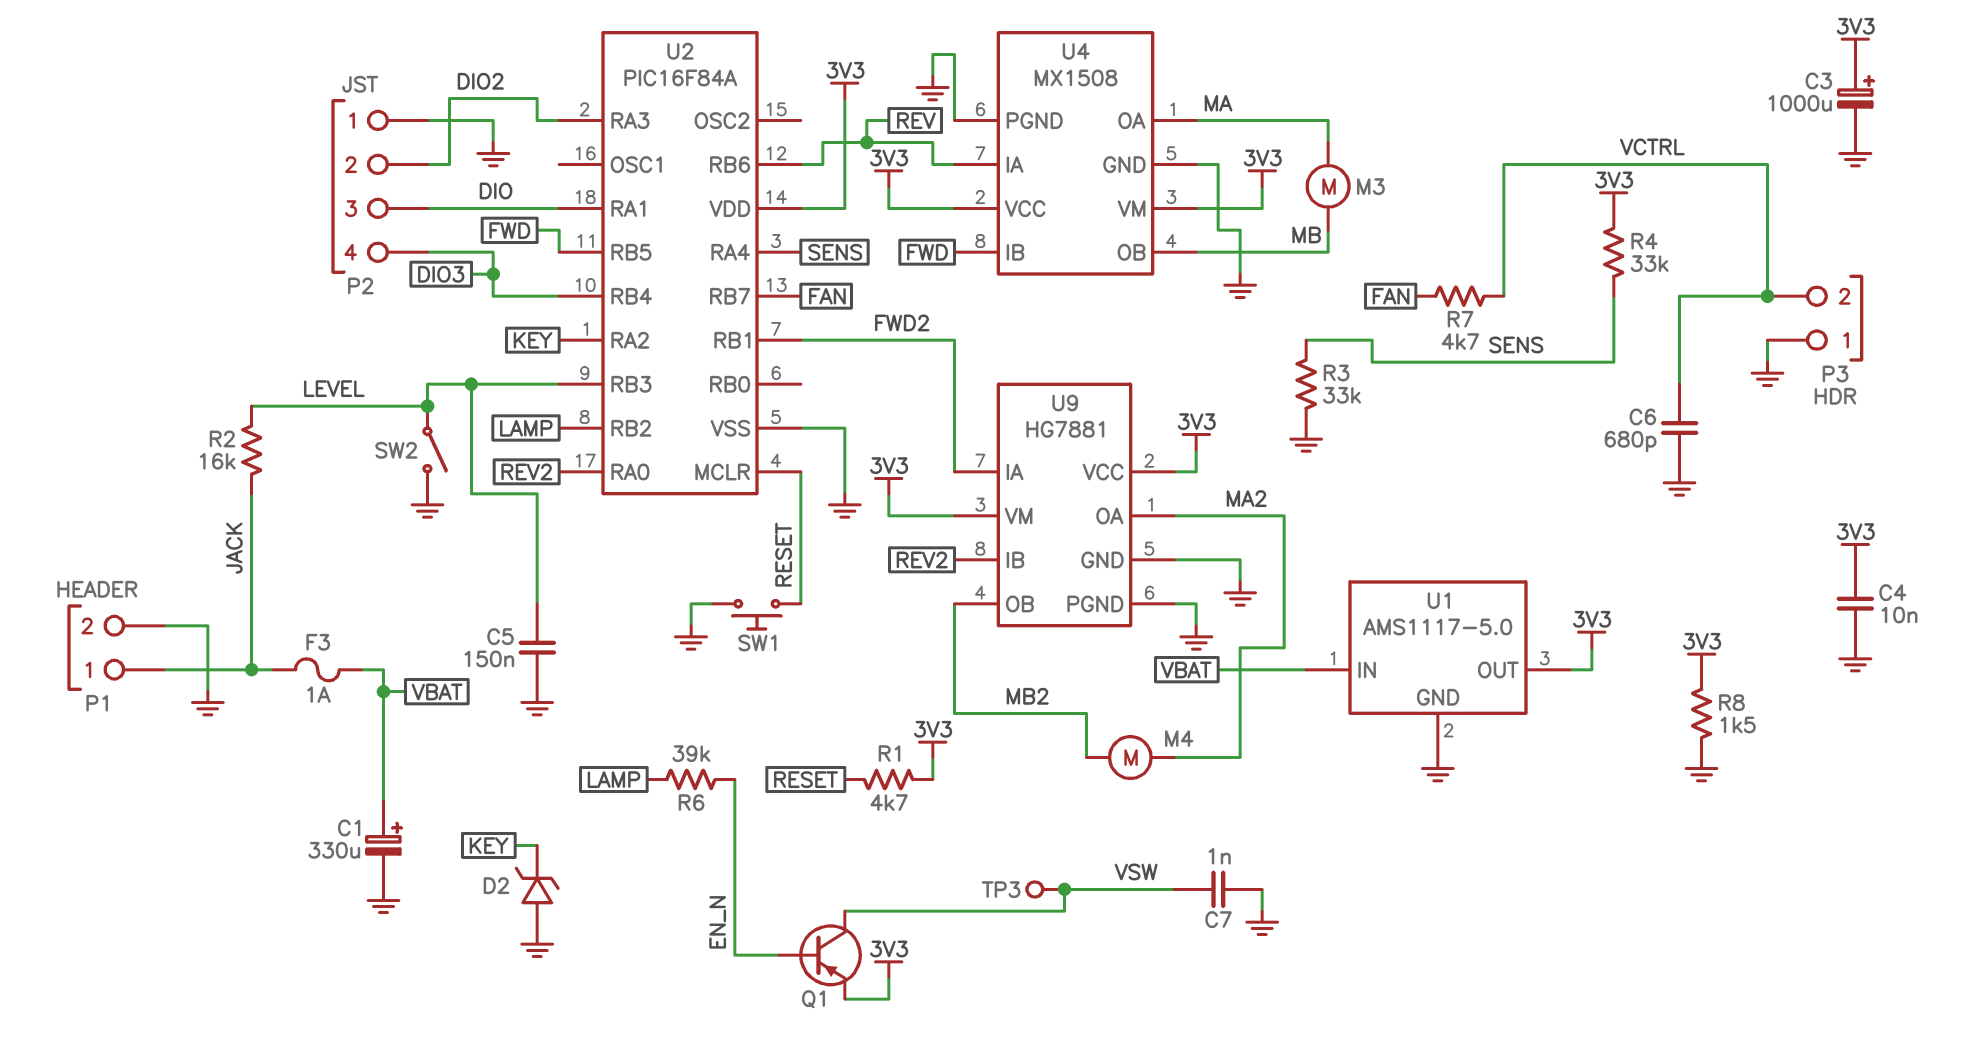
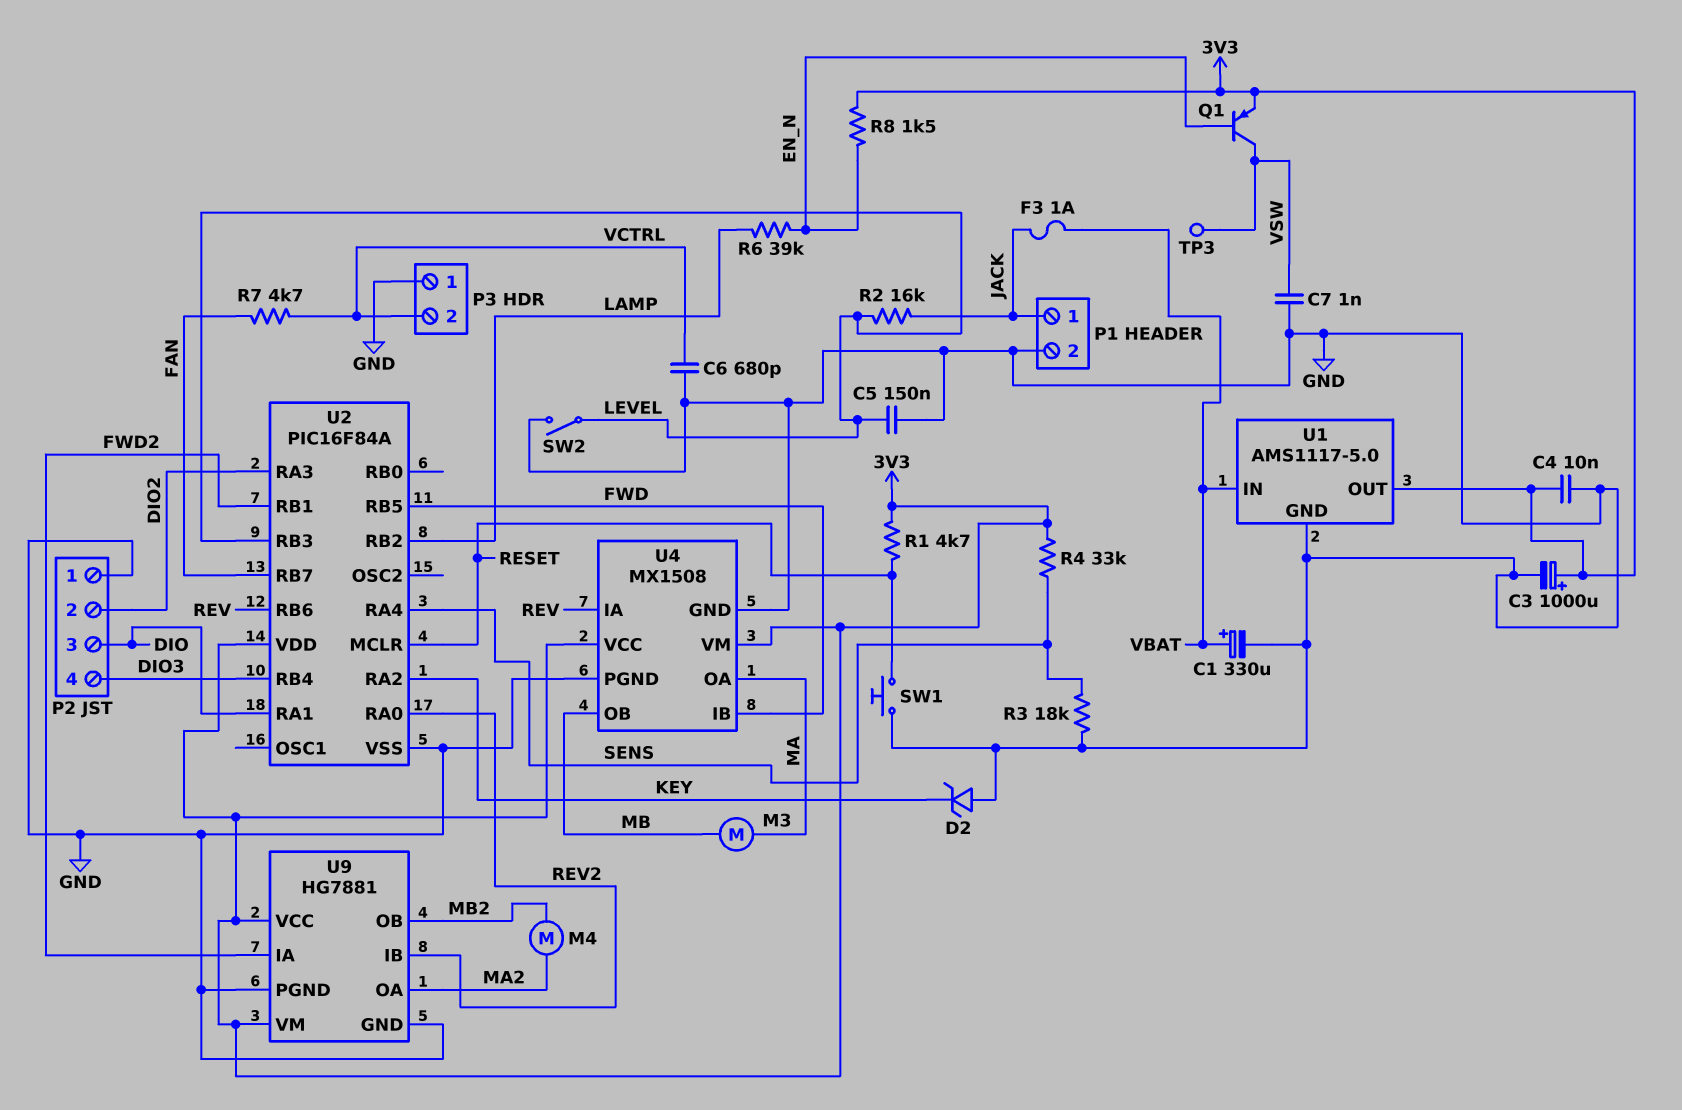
R3: 33k (GND, SENS) -> 18k (GND, SENS)
R8: 1.5k (3V3, GND) -> 1.5k (3V3, EN_N)

